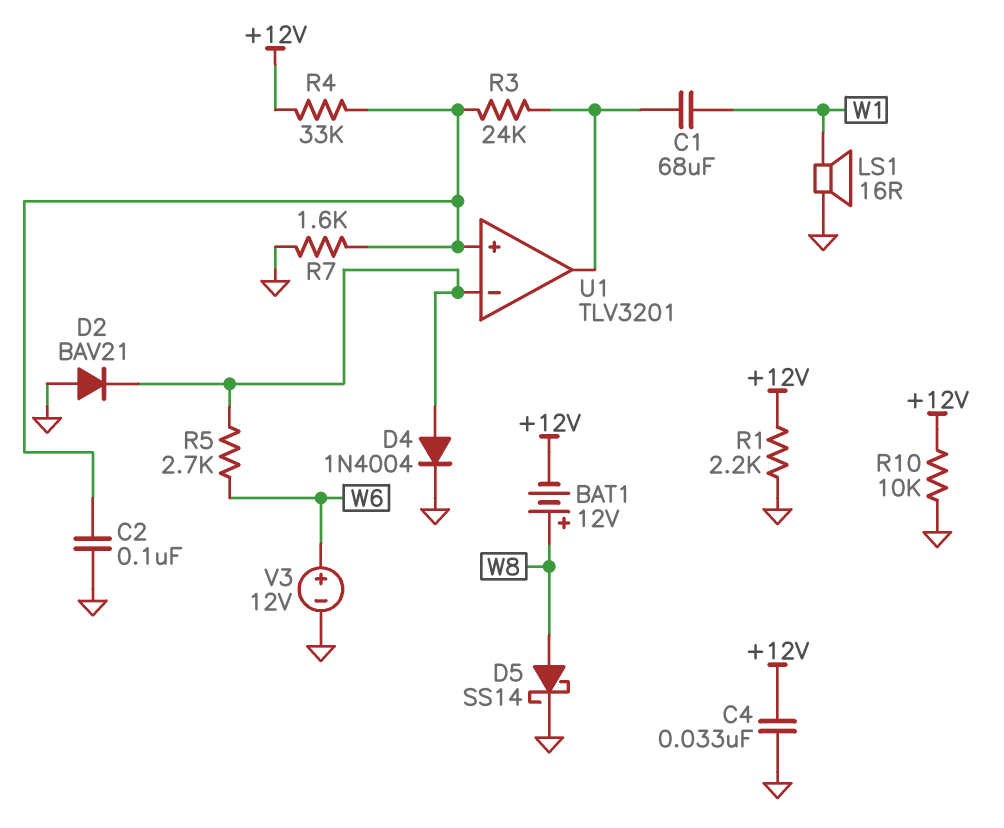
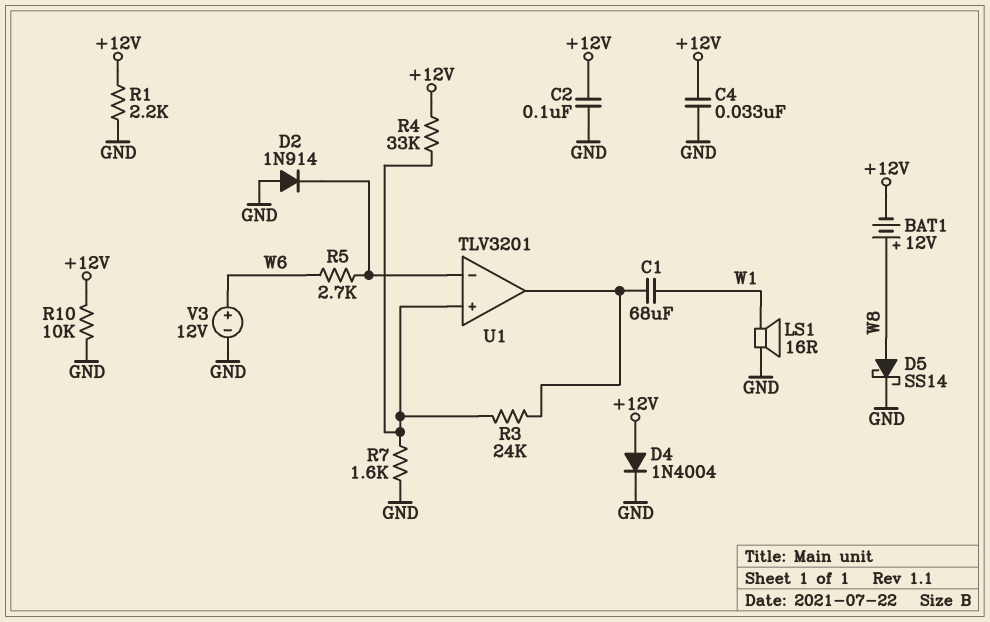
C2: 100nF (GND, U1/in+) -> 100nF (+12V, GND)
D2: diode BAV21 (A GND, K U1/in-) -> diode 1N914 (A GND, K U1/in-)
D4: diode 1N4004 (A U1/in-, K GND) -> diode 1N4004 (A +12V, K GND)

